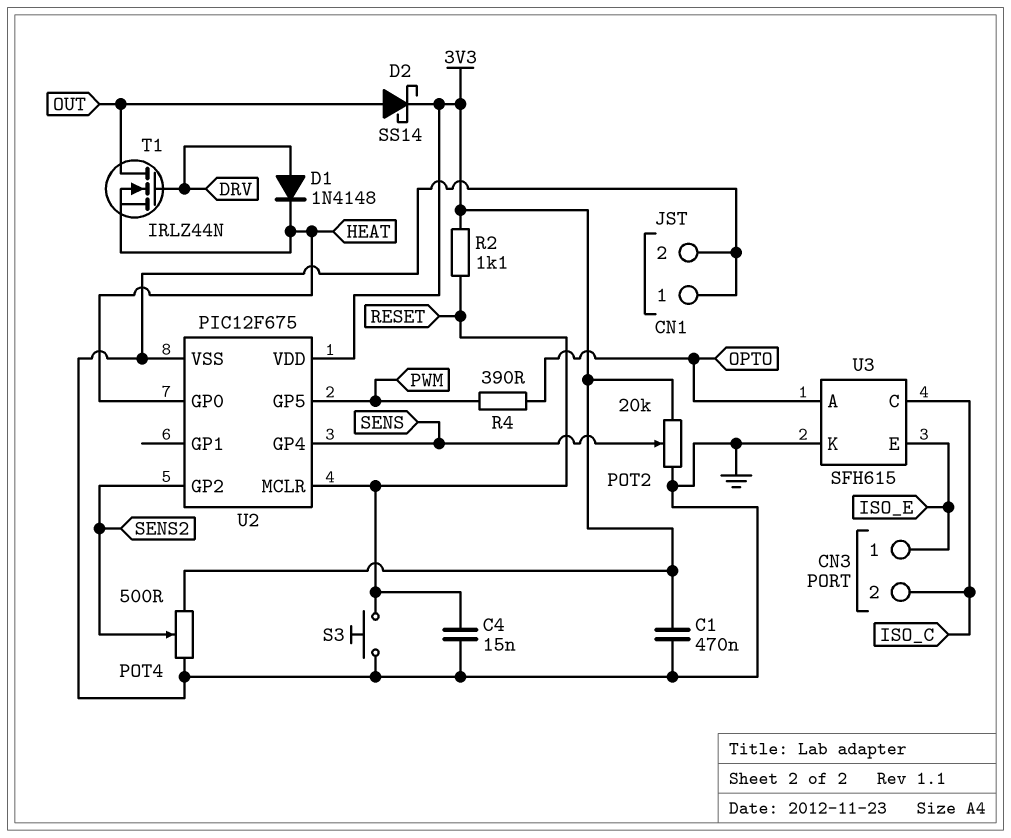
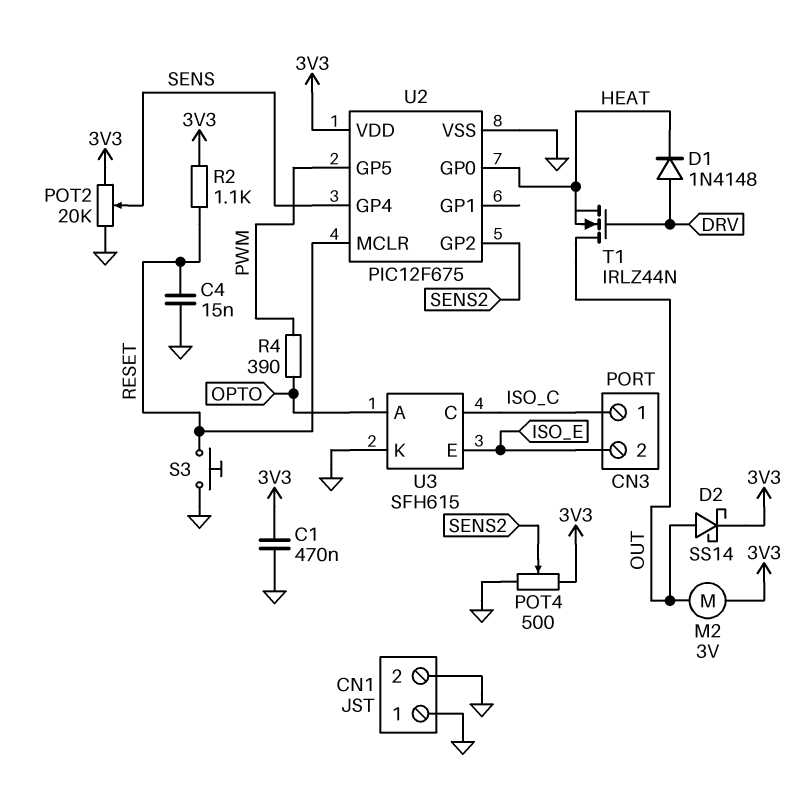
CN3 pin 1: ISO_E -> ISO_C
CN3 pin 2: ISO_C -> ISO_E
M2: none -> motor 3V (3V3, OUT)

